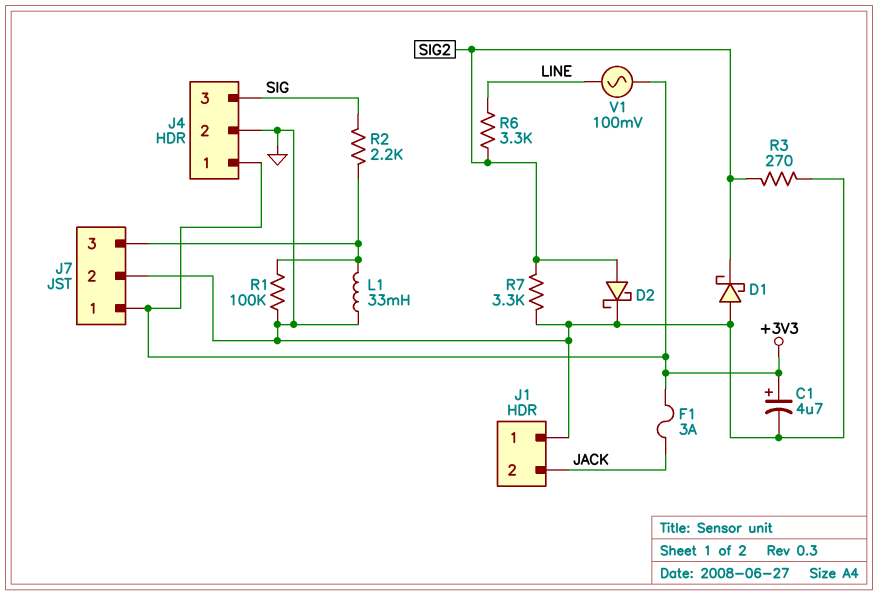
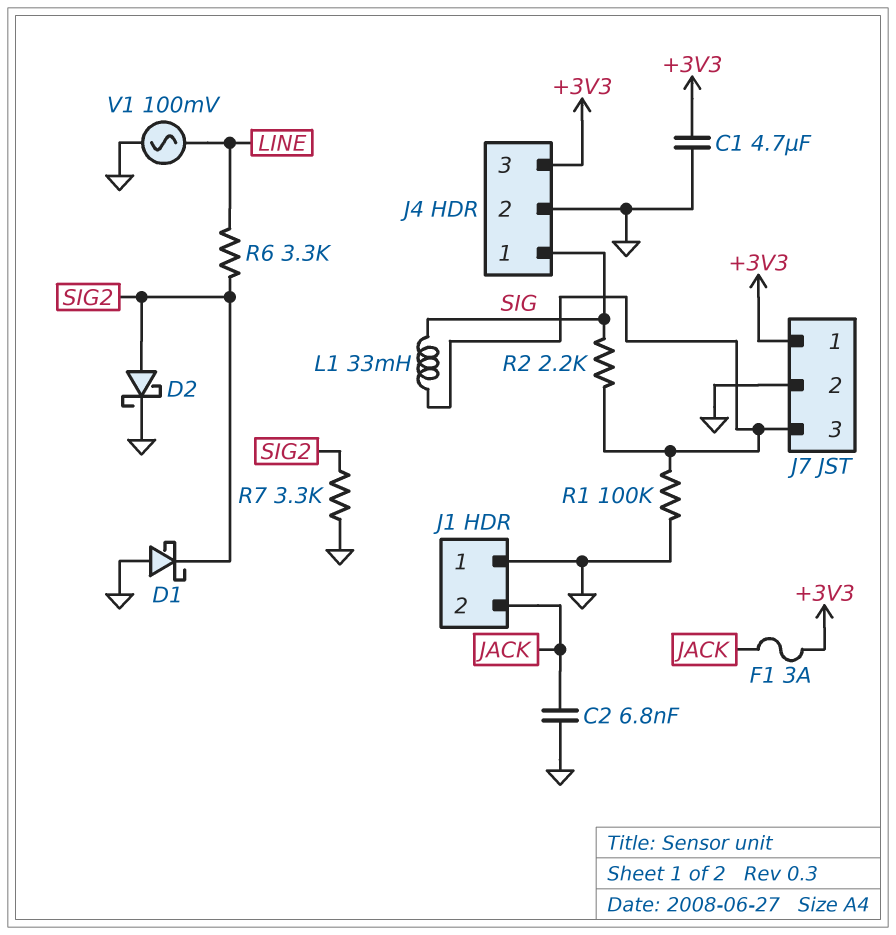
C1: 4.7uF (plus +3V3, minus GND) -> 4.7uF (+3V3, GND)
C2: none -> 6.8nF (GND, JACK)
J4 pin 1: +3V3 -> SIG
J4 pin 3: SIG -> +3V3
L1: 33mH (GND, J7/3) -> 33mH (J7/3, SIG)
R3: 270 (GND, SIG2) -> none
V1: AC 100mV (+3V3, LINE) -> AC 100mV (GND, LINE)

